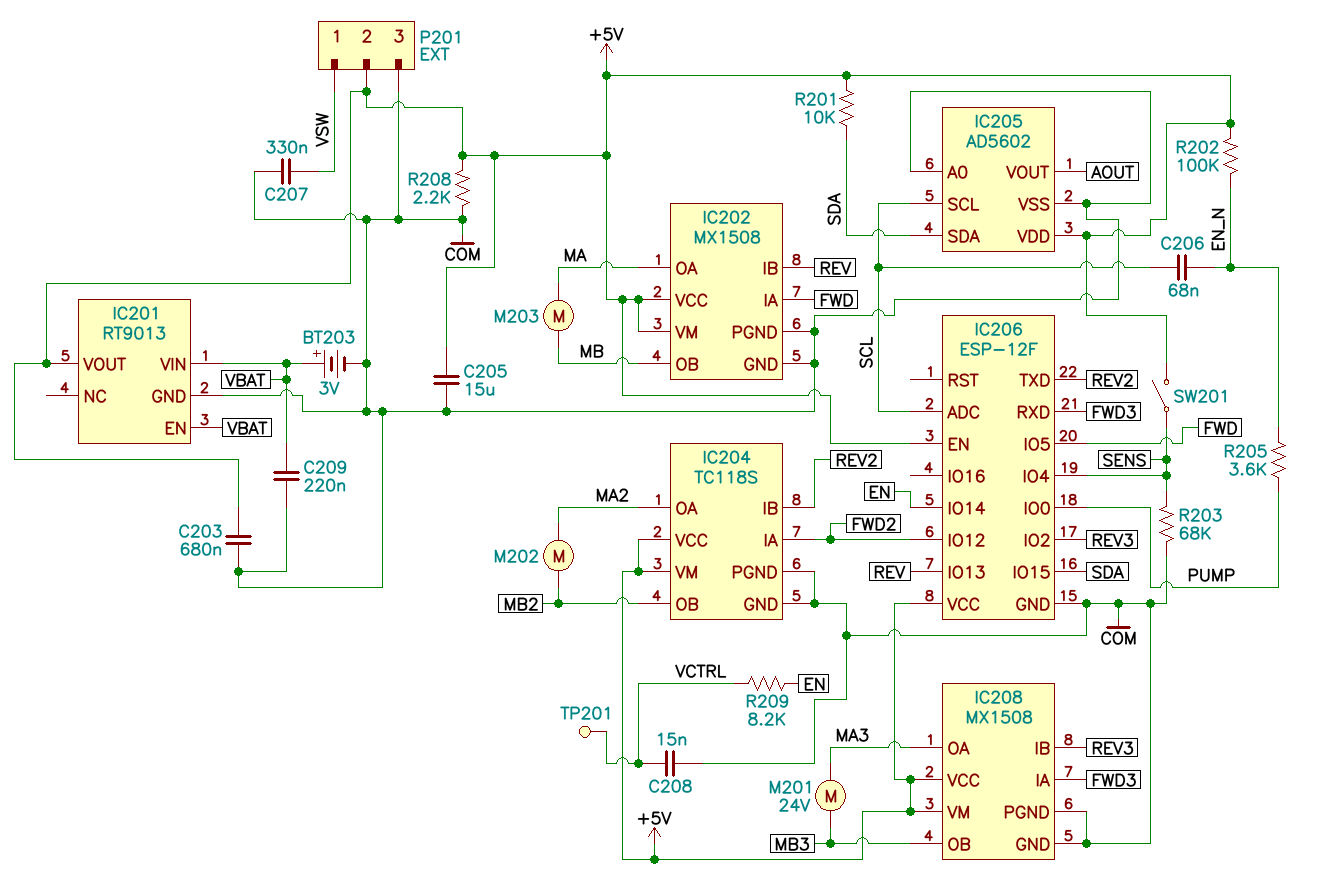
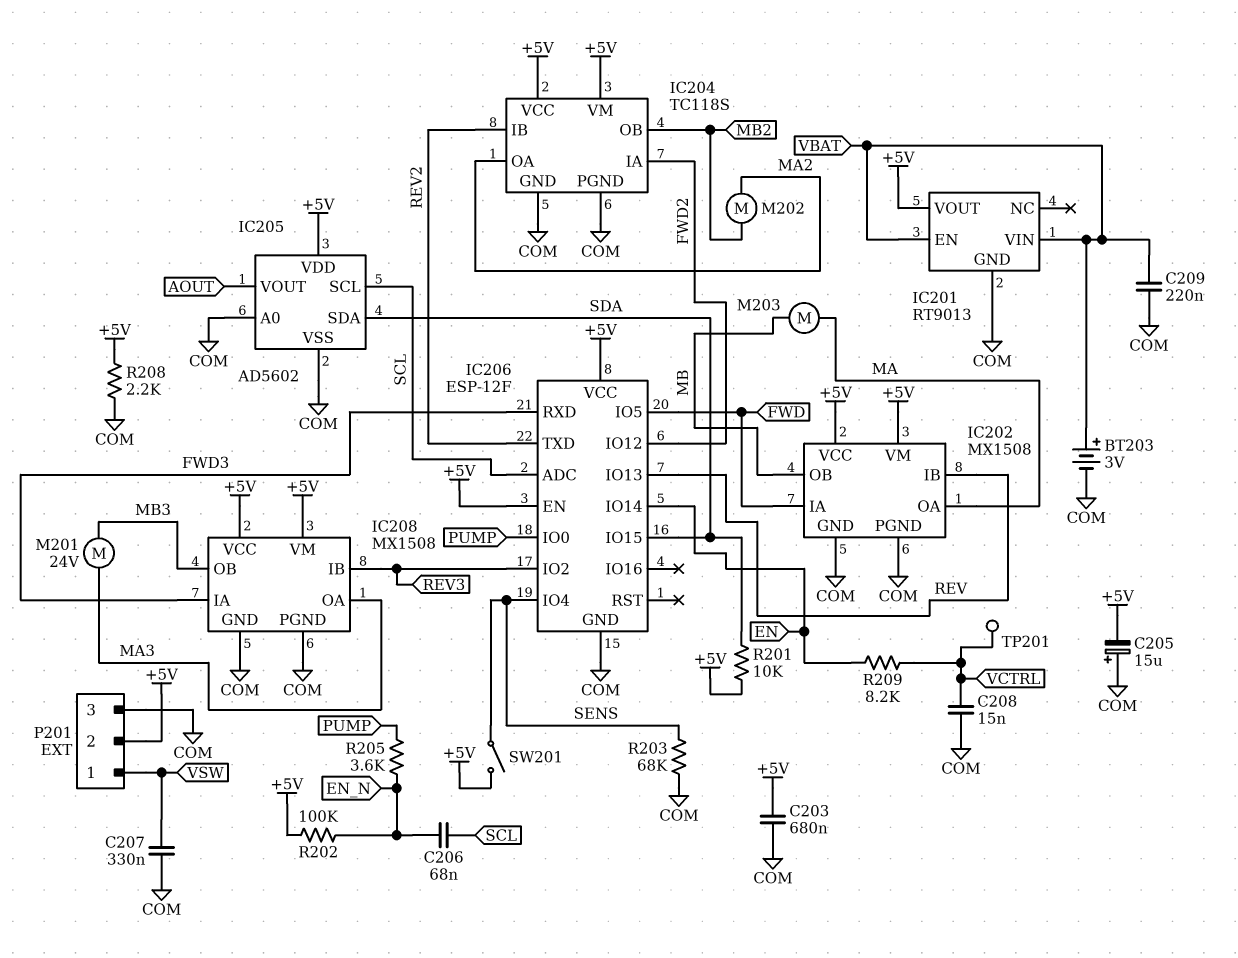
C205: 15uF (+5V, COM) -> 15uF (plus COM, minus +5V)

